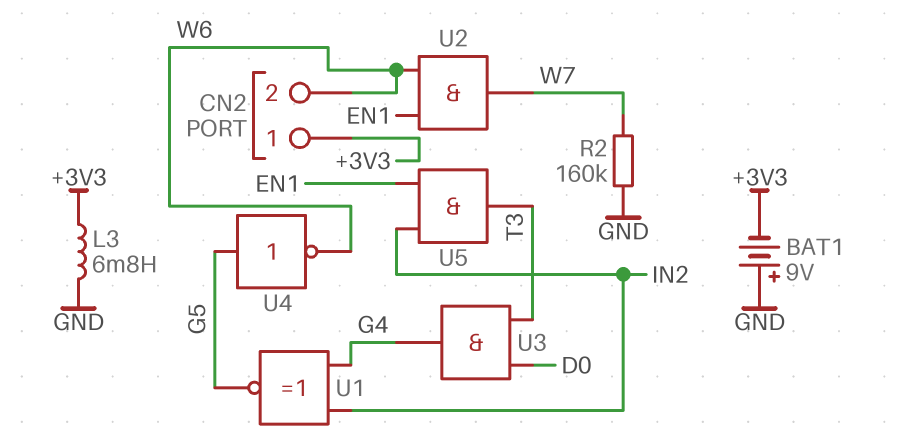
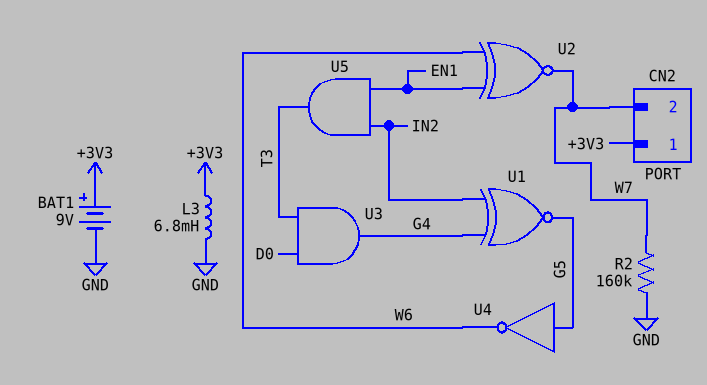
BAT1: 9V (plus GND, minus +3V3) -> 9V (plus +3V3, minus GND)
CN2 pin 2: W6 -> W7
U2: AND (in EN1, in W6, out W7) -> XNOR (in EN1, in W6, out W7)

